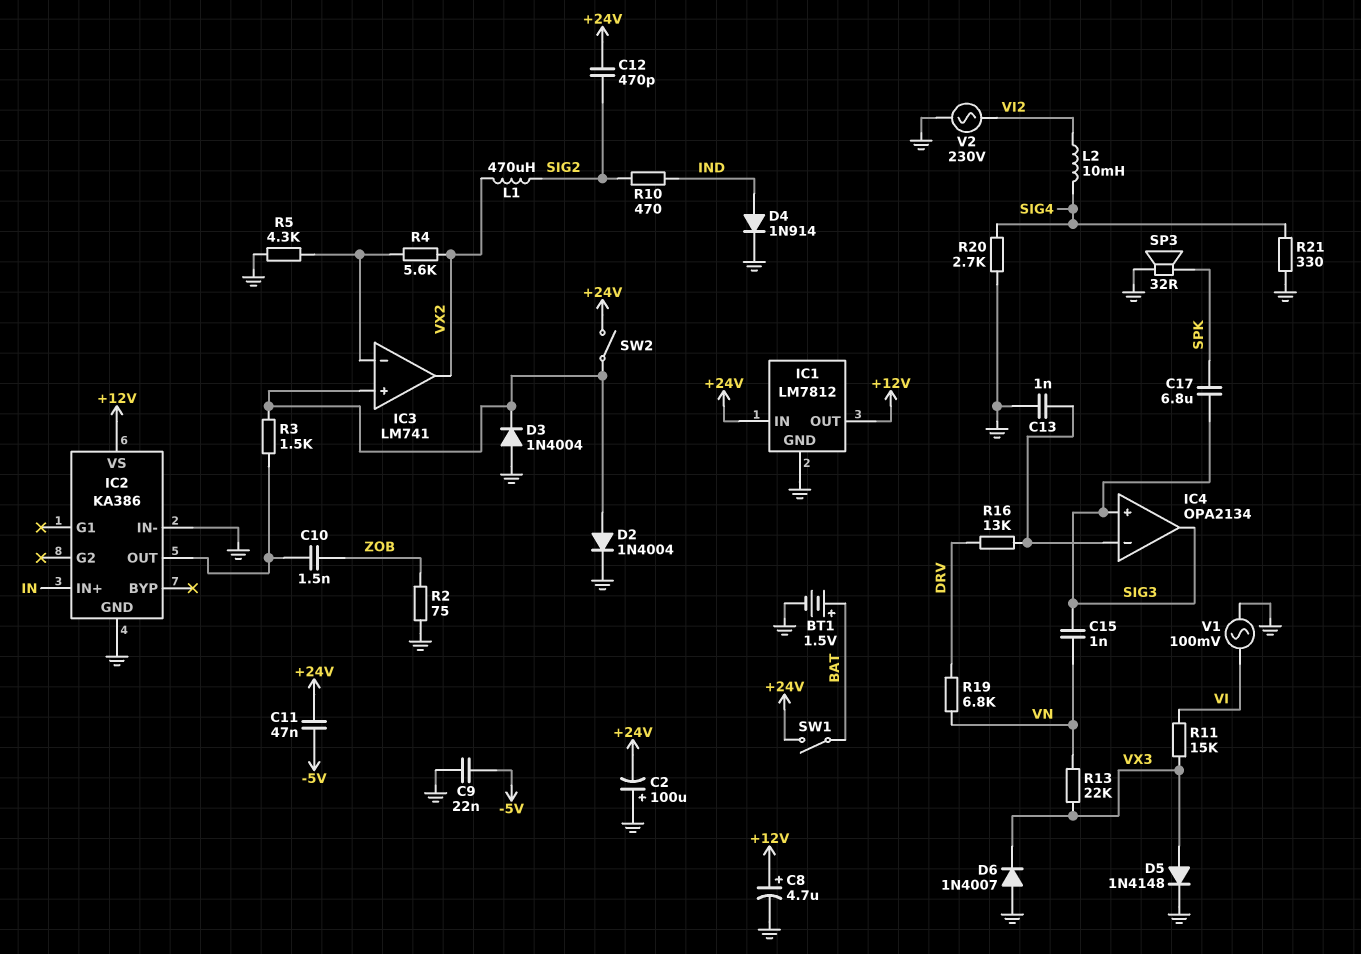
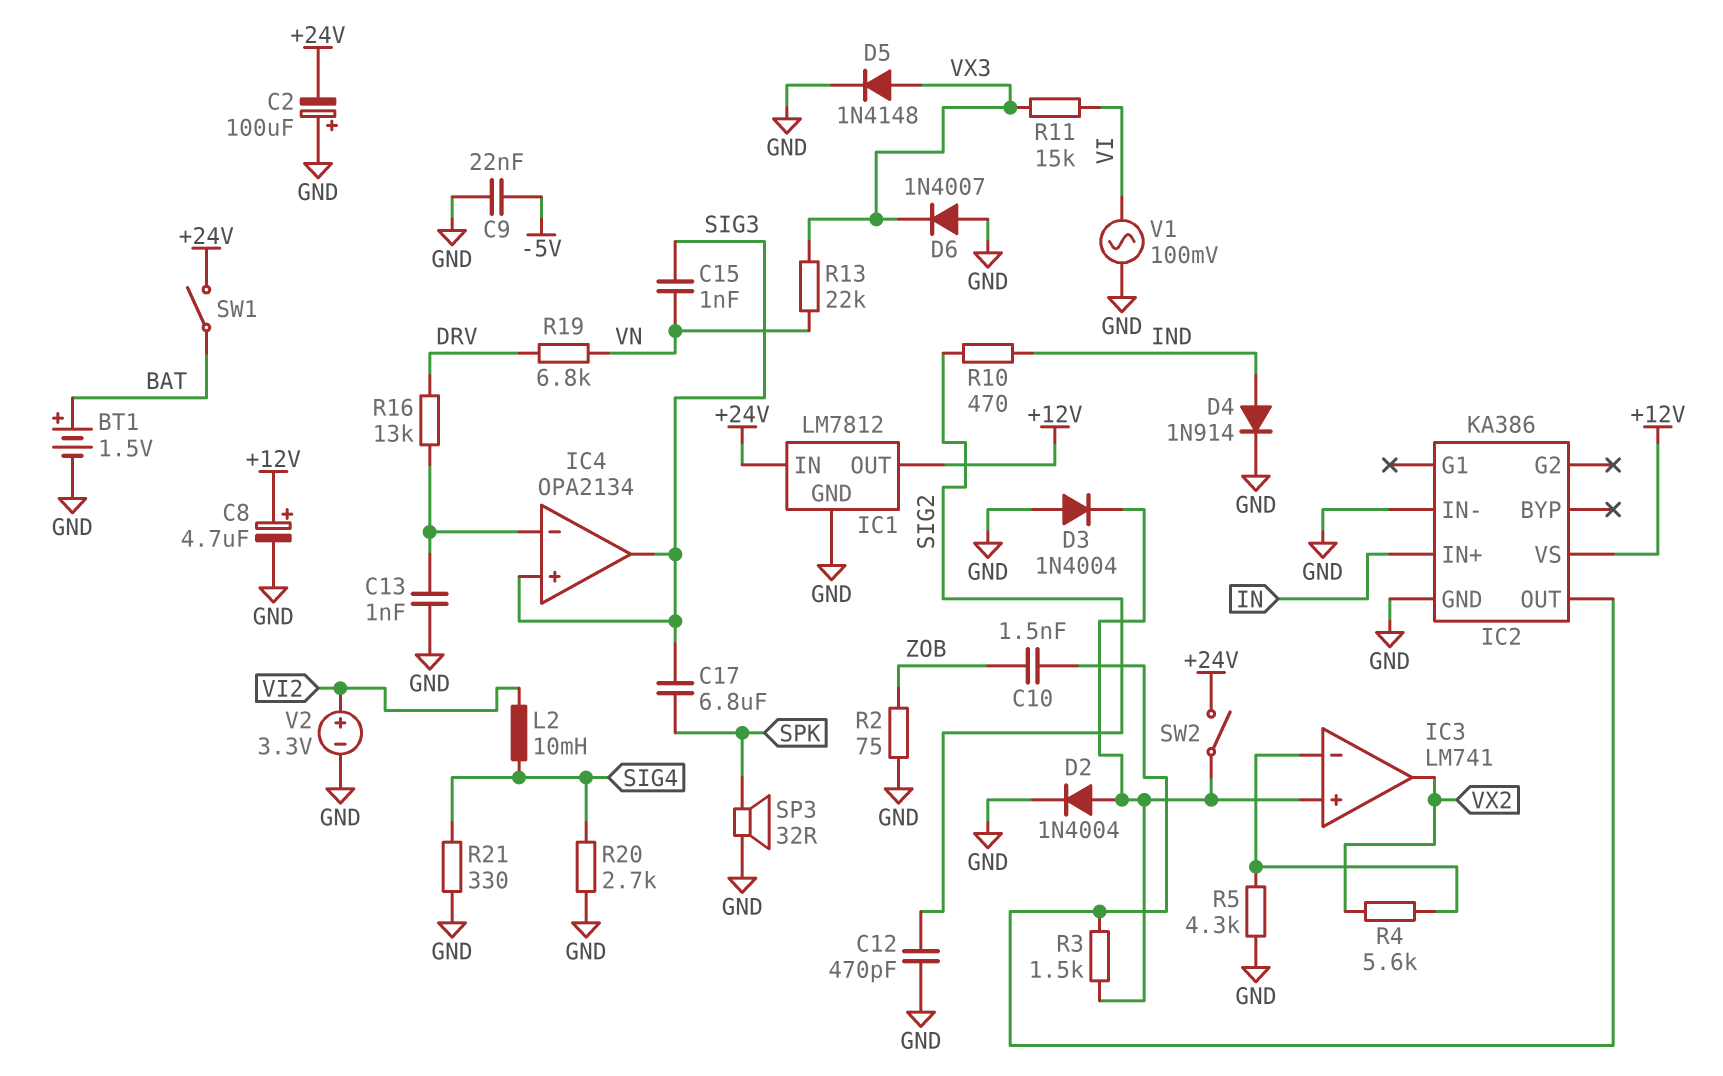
C11: 47nF (+24V, -5V) -> none
C12: 470pF (+24V, SIG2) -> 470pF (GND, SIG2)
L1: 470uH (SIG2, VX2) -> none
V2: AC 230V (GND, VI2) -> 3.3V (plus VI2, minus GND)

